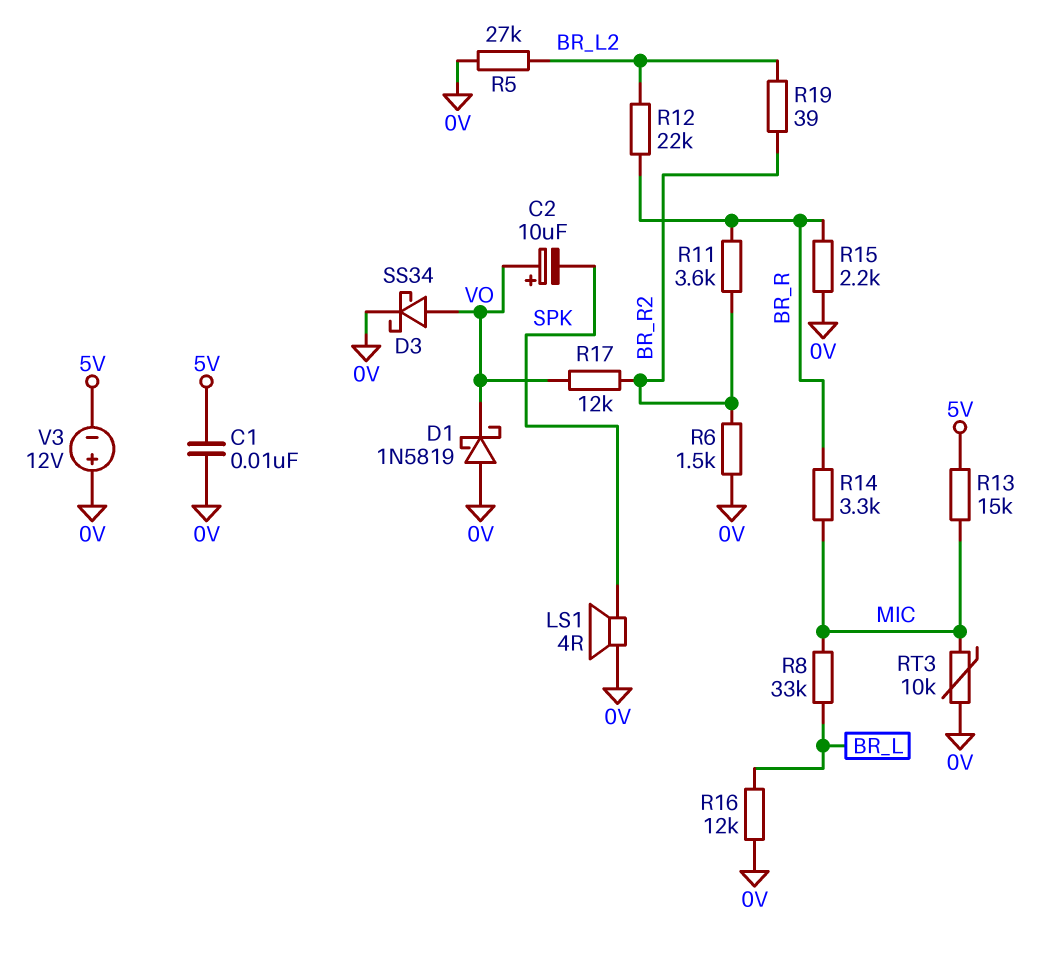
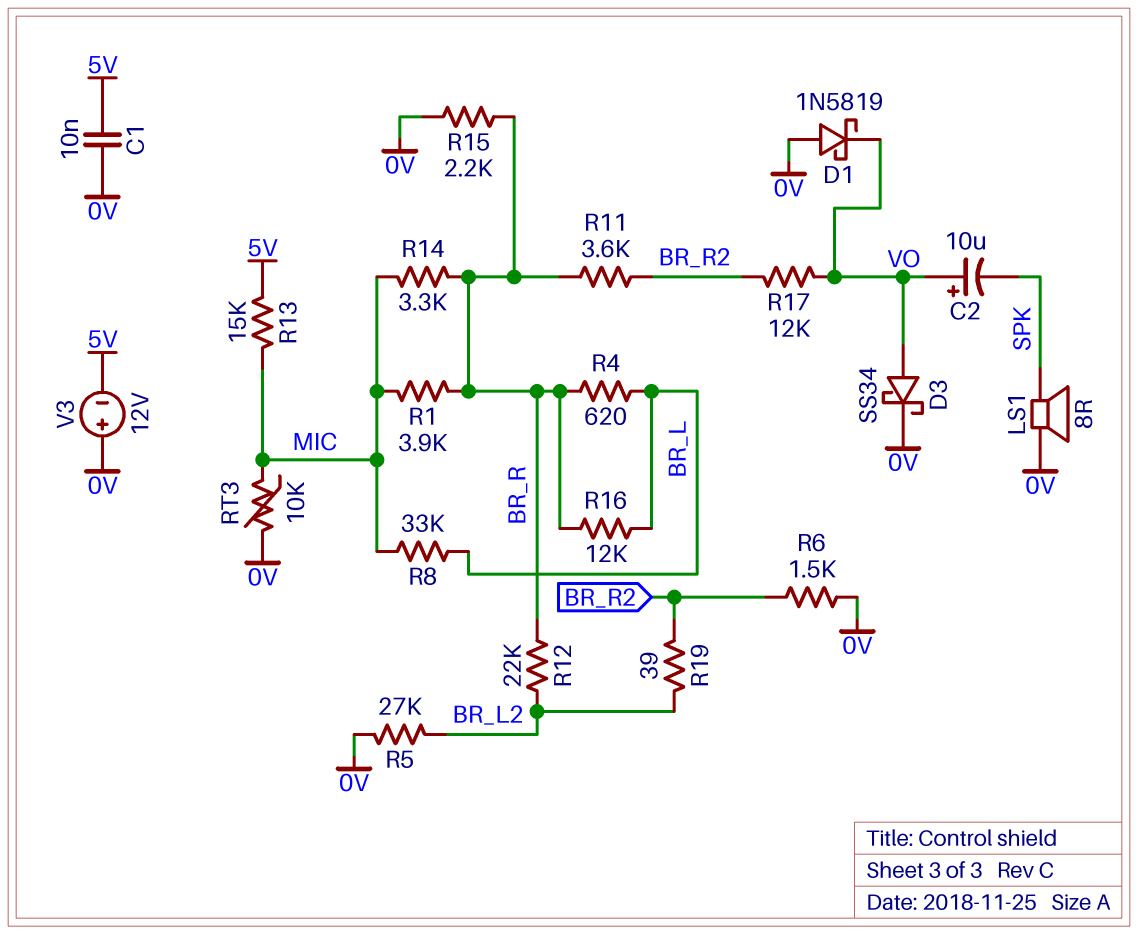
LS1: speaker 4R (0V, SPK) -> speaker 8R (0V, SPK)
R1: none -> 3.9k (BR_R, MIC)
R4: none -> 620 (BR_L, BR_R)
R16: 12k (0V, BR_L) -> 12k (BR_L, BR_R)

